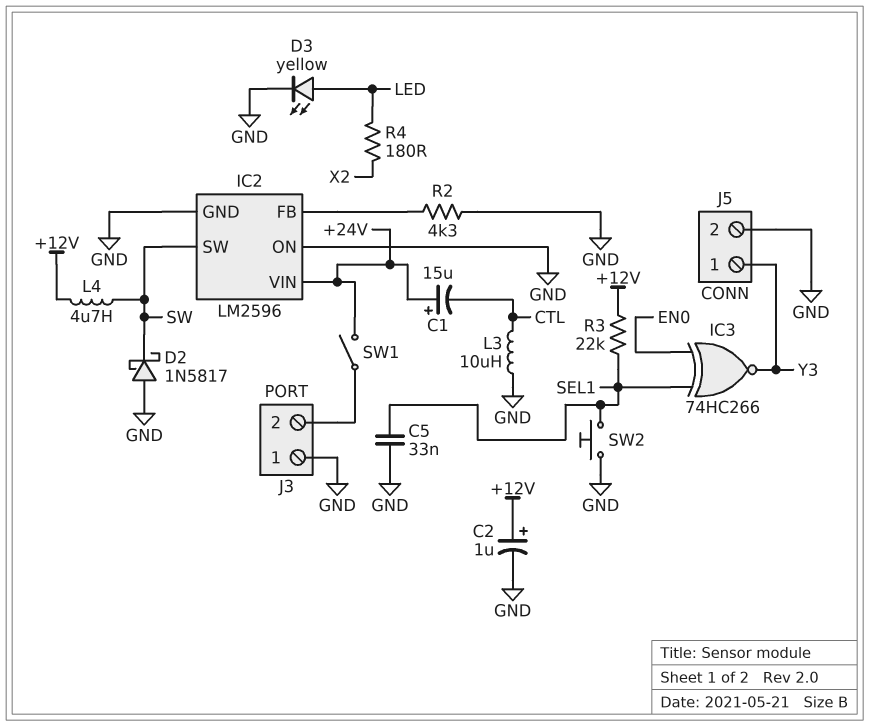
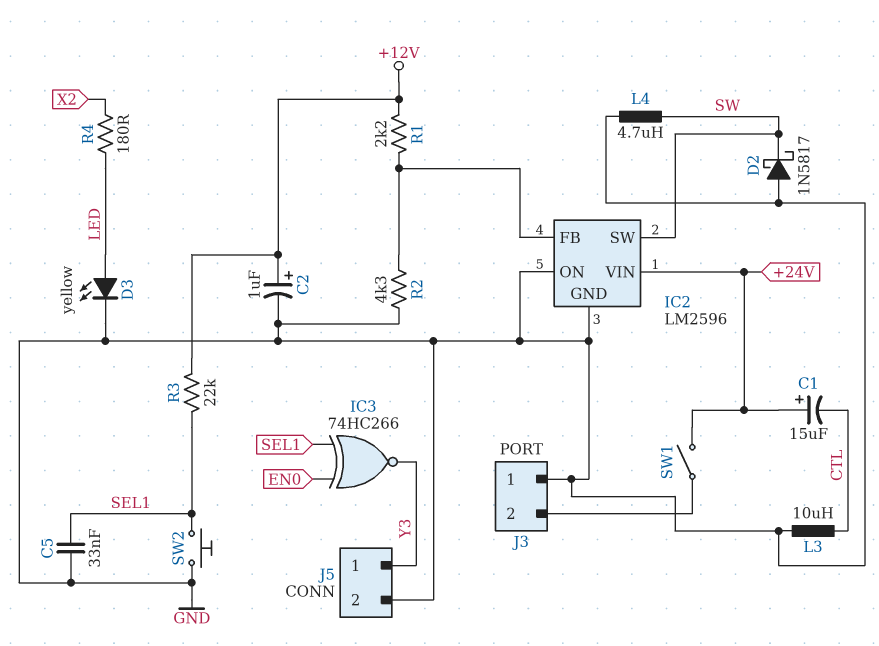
L4: 4.7uH (+12V, SW) -> 4.7uH (GND, SW)
R1: none -> 2.2k (+12V, IC2/FB)

